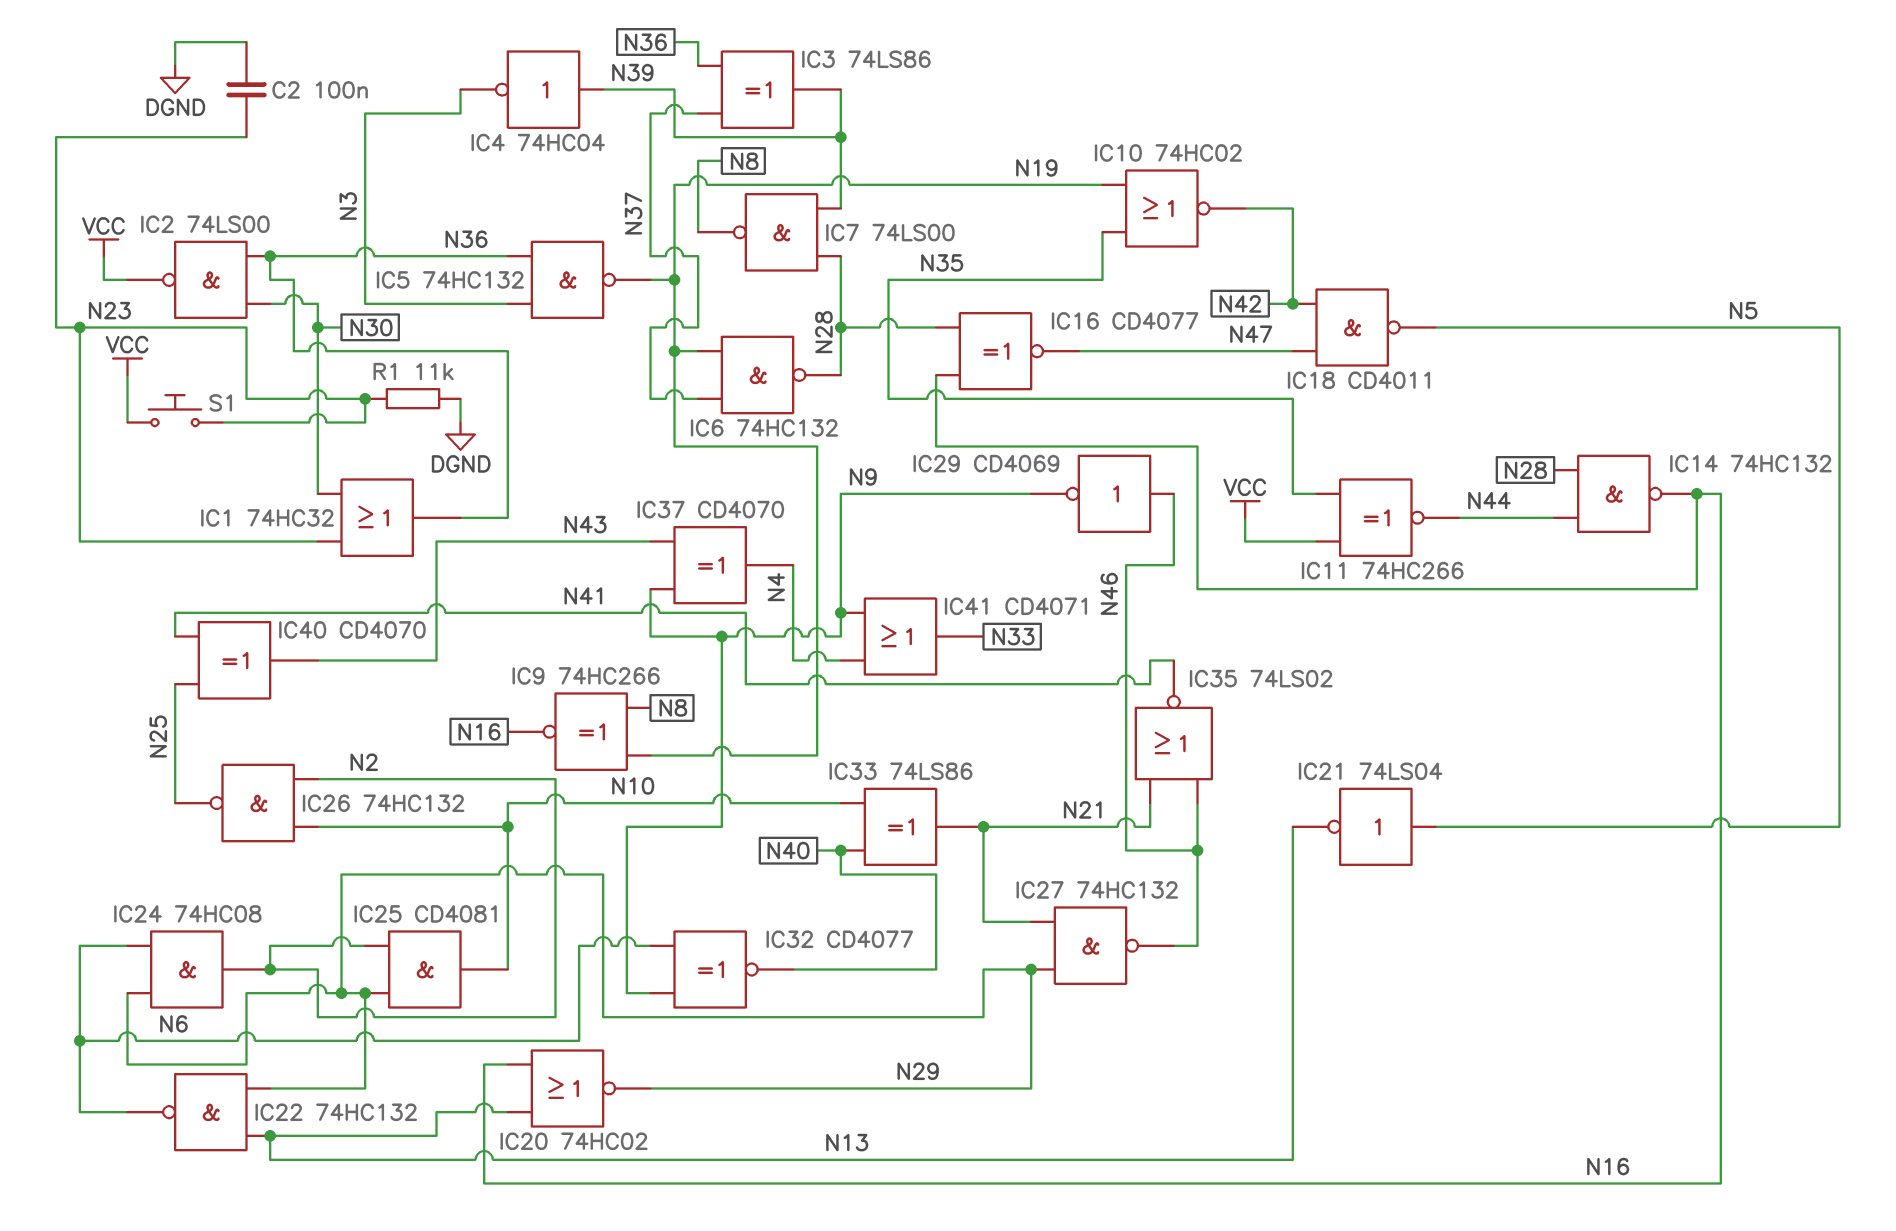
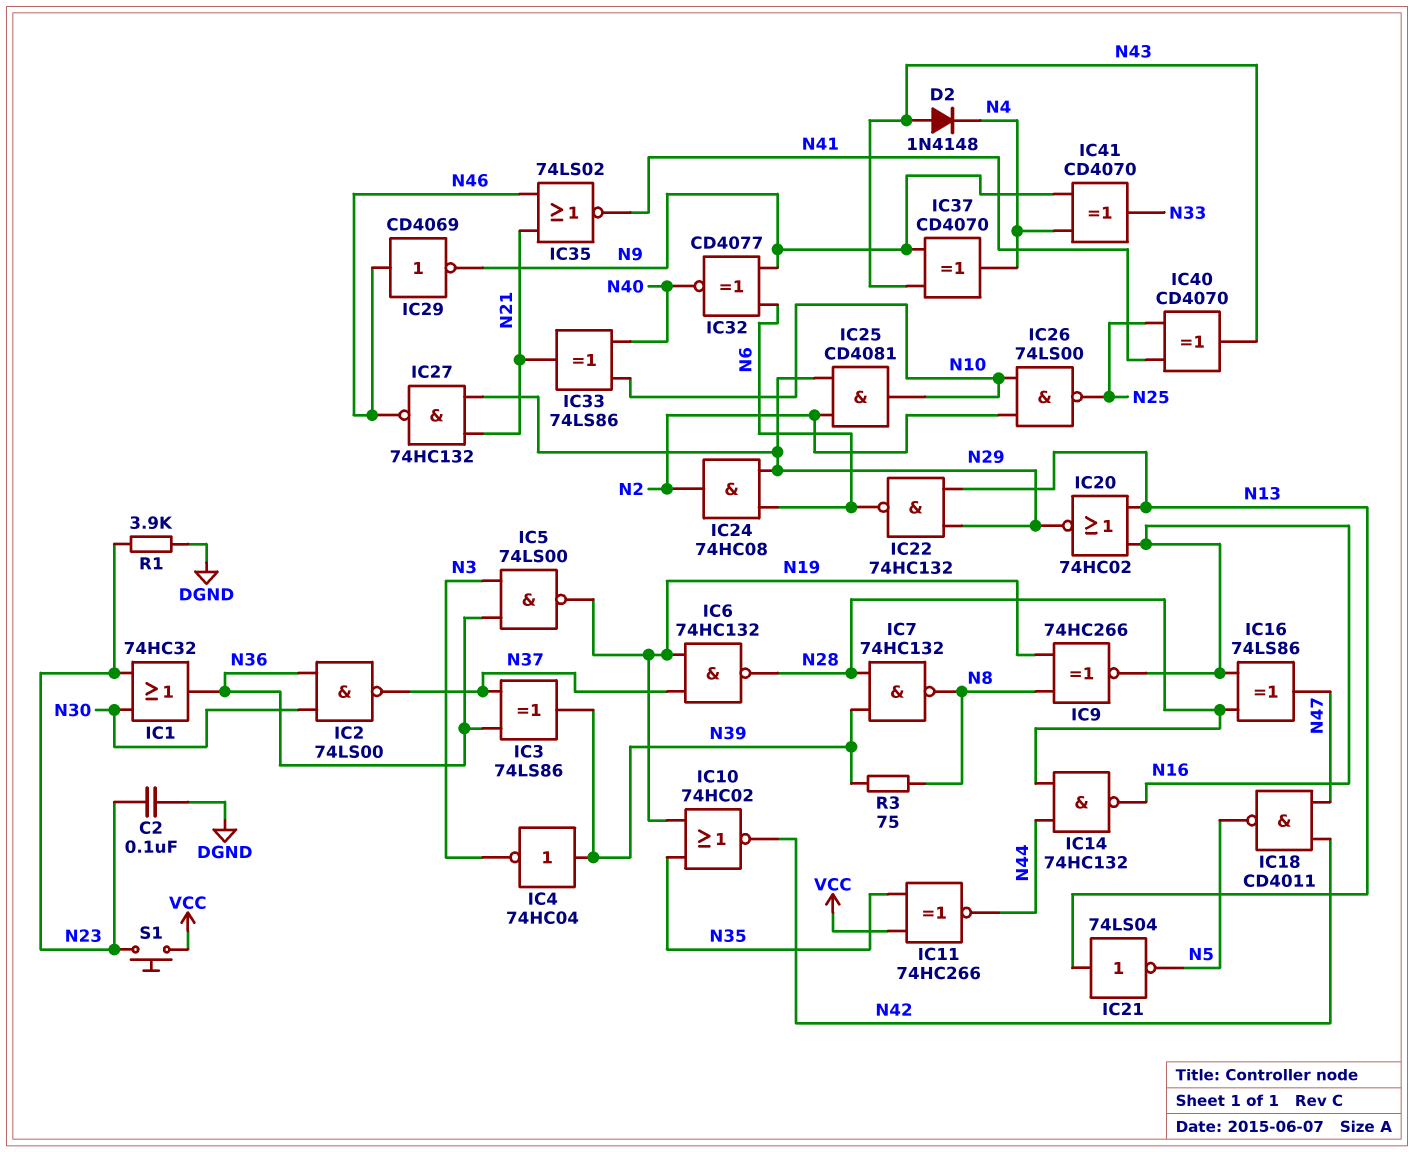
D2: none -> diode 1N4148 (A N43, K N4)
IC2: NAND 74LS00 (in N30, in N36, out VCC) -> NAND 74LS00 (in N30, in N36, out N37)
IC5: NAND 74HC132 (in N3, in N36, out N19) -> NAND 74LS00 (in N3, in N36, out N19)
IC7: NAND 74LS00 (in N28, in N39, out N8) -> NAND 74HC132 (in N28, in N39, out N8)
IC16: XNOR CD4077 (in N16, in N28, out N47) -> XOR 74LS86 (in N16, in N28, out N47)
IC21: NOT 74LS04 (in N5, out N13) -> NOT 74LS04 (in N13, out N5)
IC26: NAND 74HC132 (in N2, in N10, out N25) -> NAND 74LS00 (in N2, in N10, out N25)
IC41: OR CD4071 (in N4, in N9, out N33) -> XOR CD4070 (in N4, in N9, out N33)
R1: 11k (DGND, N23) -> 3.9k (DGND, N23)
R3: none -> 75 (N8, N39)

